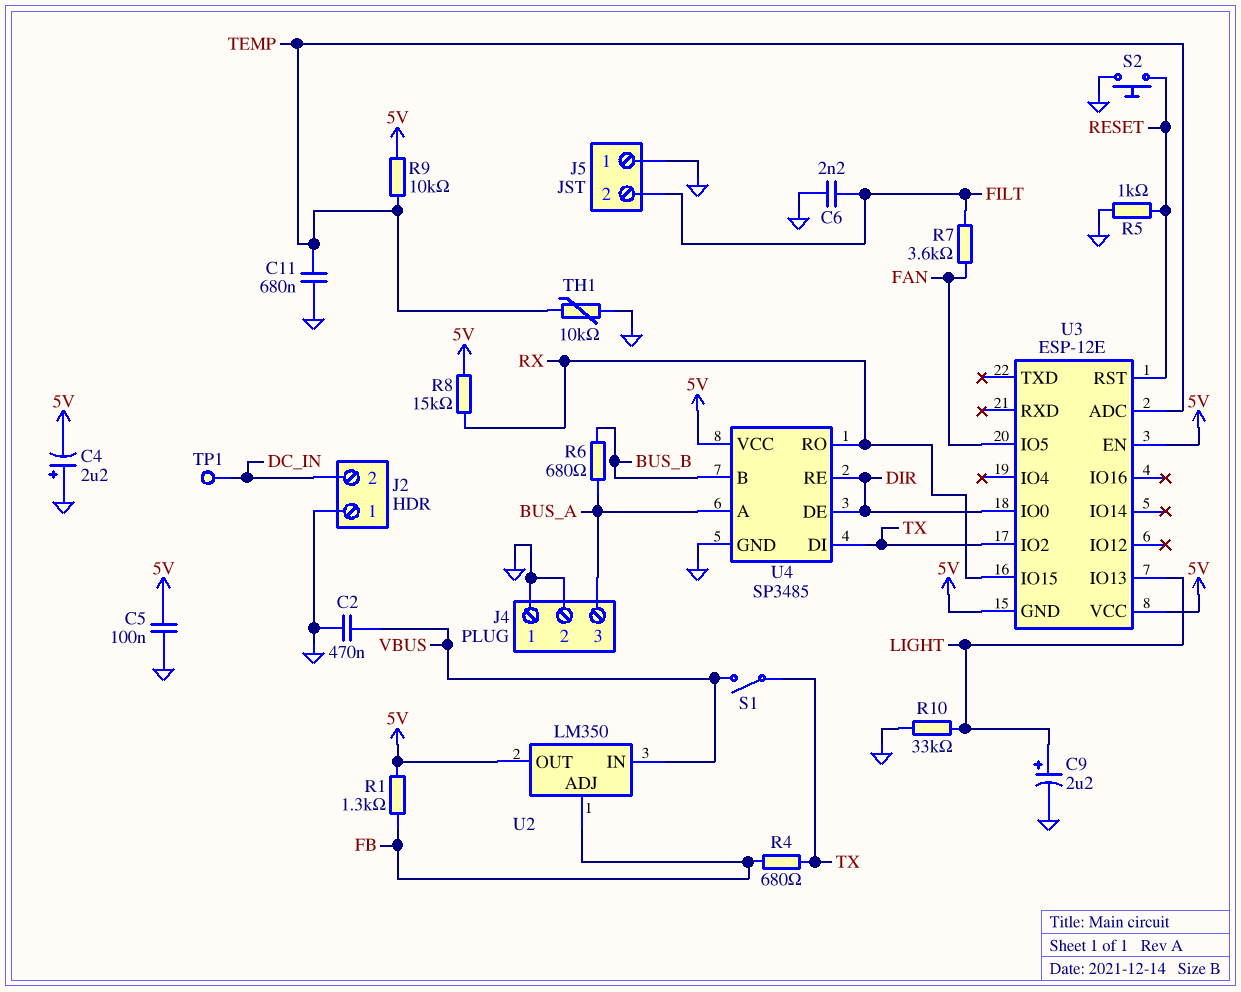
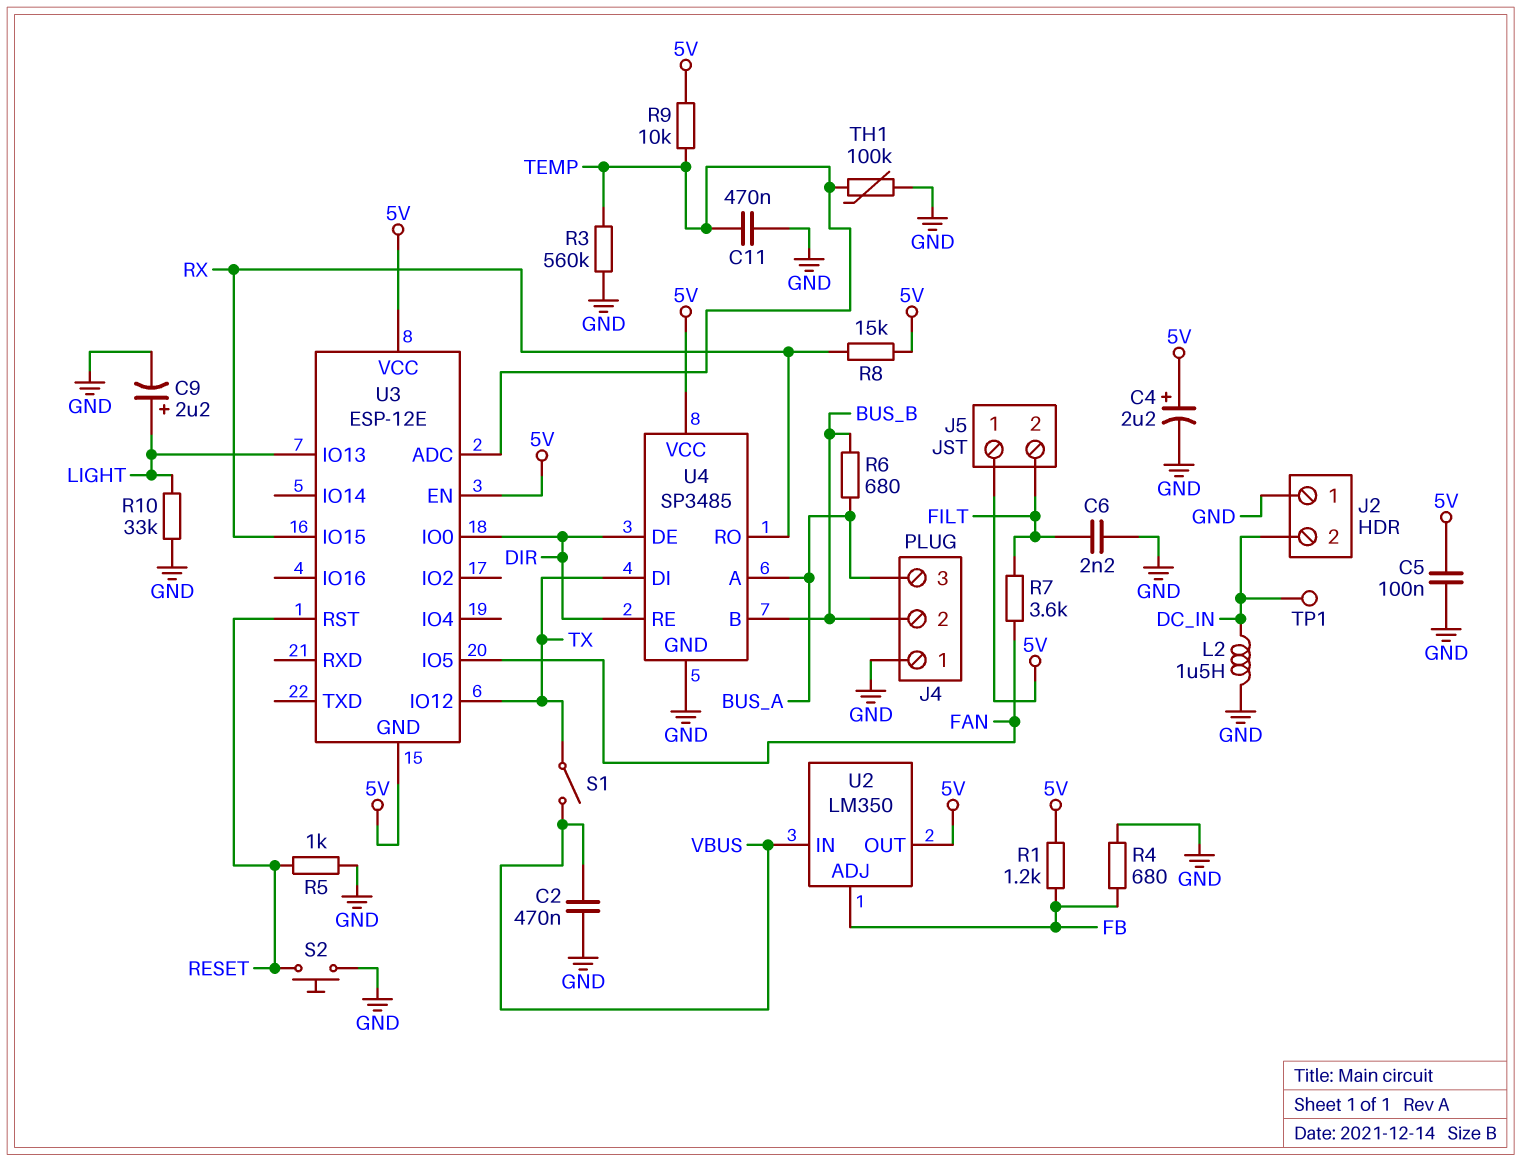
C4: 2.2uF (plus GND, minus 5V) -> 2.2uF (plus 5V, minus GND)
C11: 680nF (GND, TEMP) -> 470nF (GND, TEMP)
J4 pin 2: GND -> BUS_B
J5 pin 1: GND -> 5V
L2: none -> 1.5uH (DC_IN, GND)
R1: 1.3k (5V, FB) -> 1.2k (5V, FB)
R3: none -> 560k (GND, TEMP)
R4: 680 (FB, TX) -> 680 (FB, GND)
TH1: 10k (GND, TEMP) -> 100k (GND, TEMP)
U3 pin IO2: TX -> none
U3 pin IO12: none -> TX

